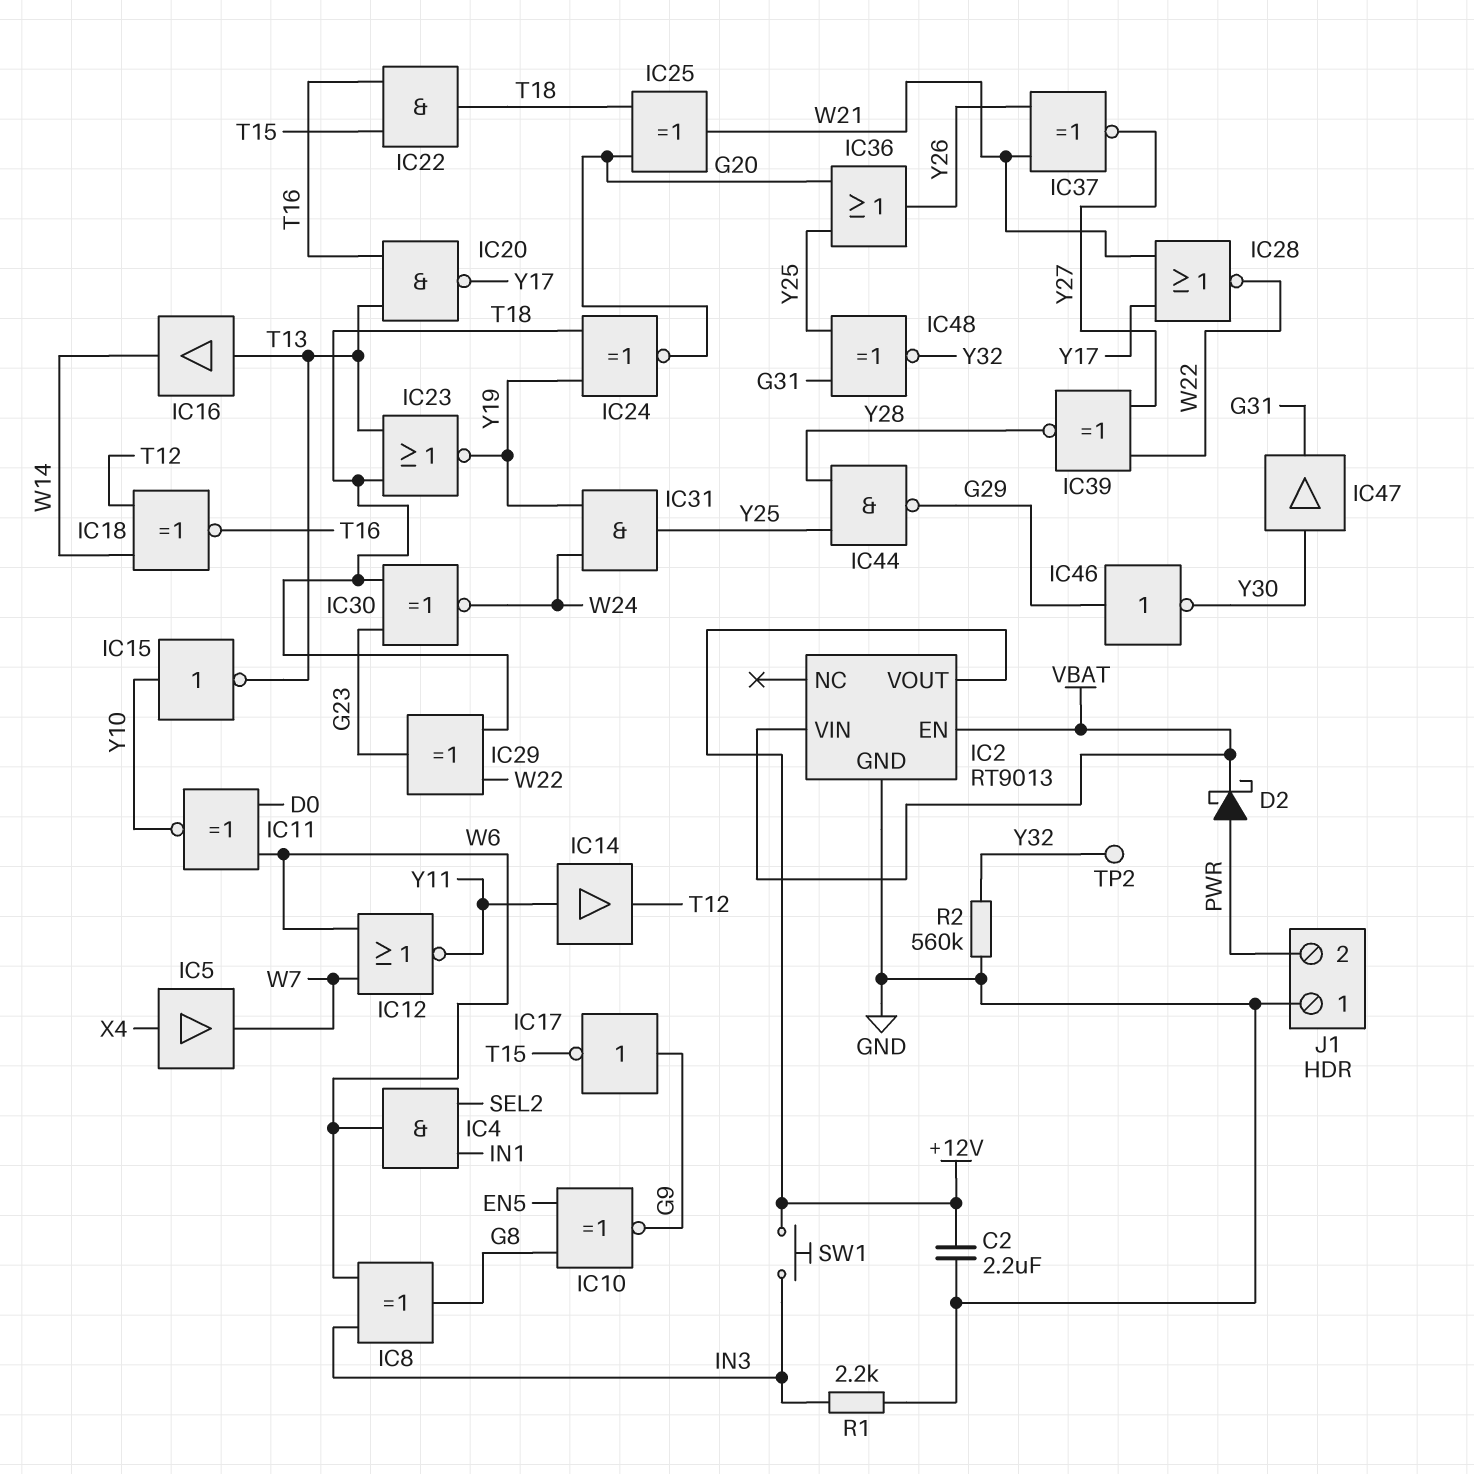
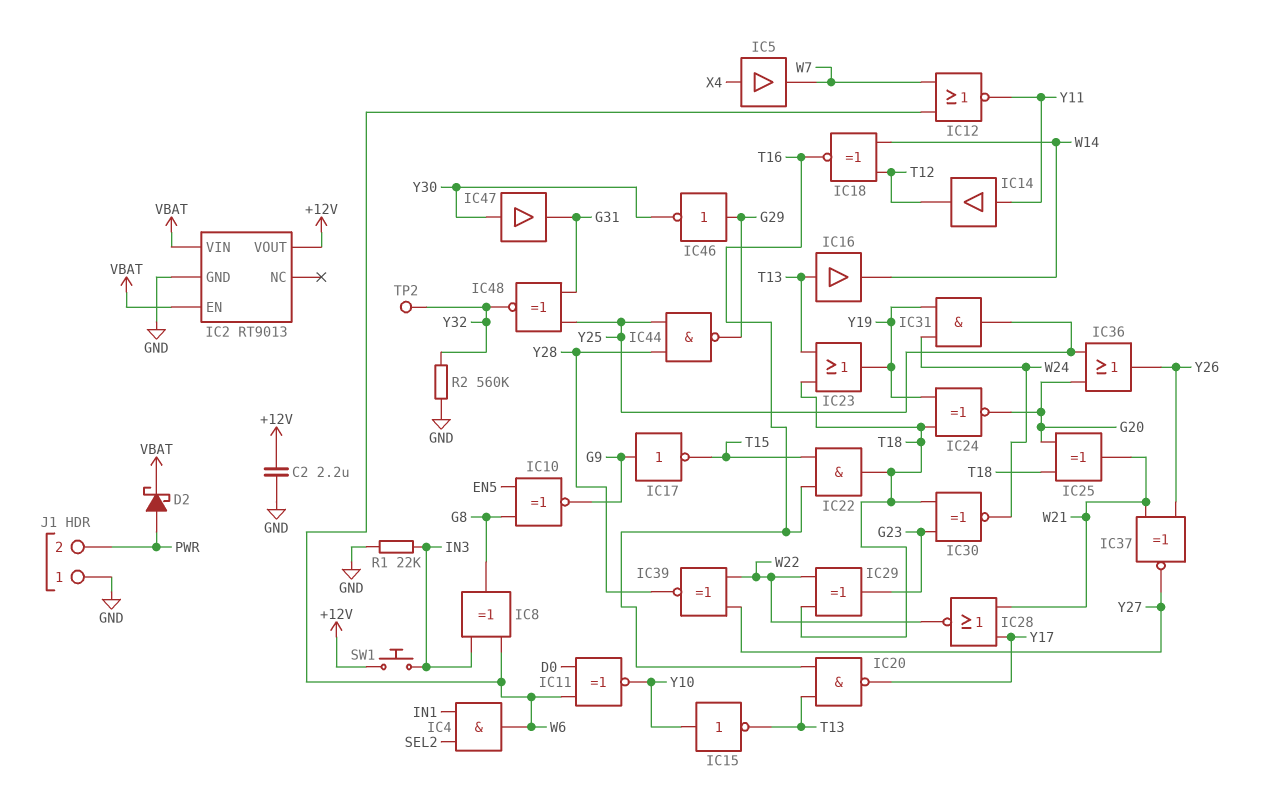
IC23: NOR (in T13, in T18, out Y19) -> OR (in T13, in T18, out Y19)
R1: 2.2k (GND, IN3) -> 22k (GND, IN3)

